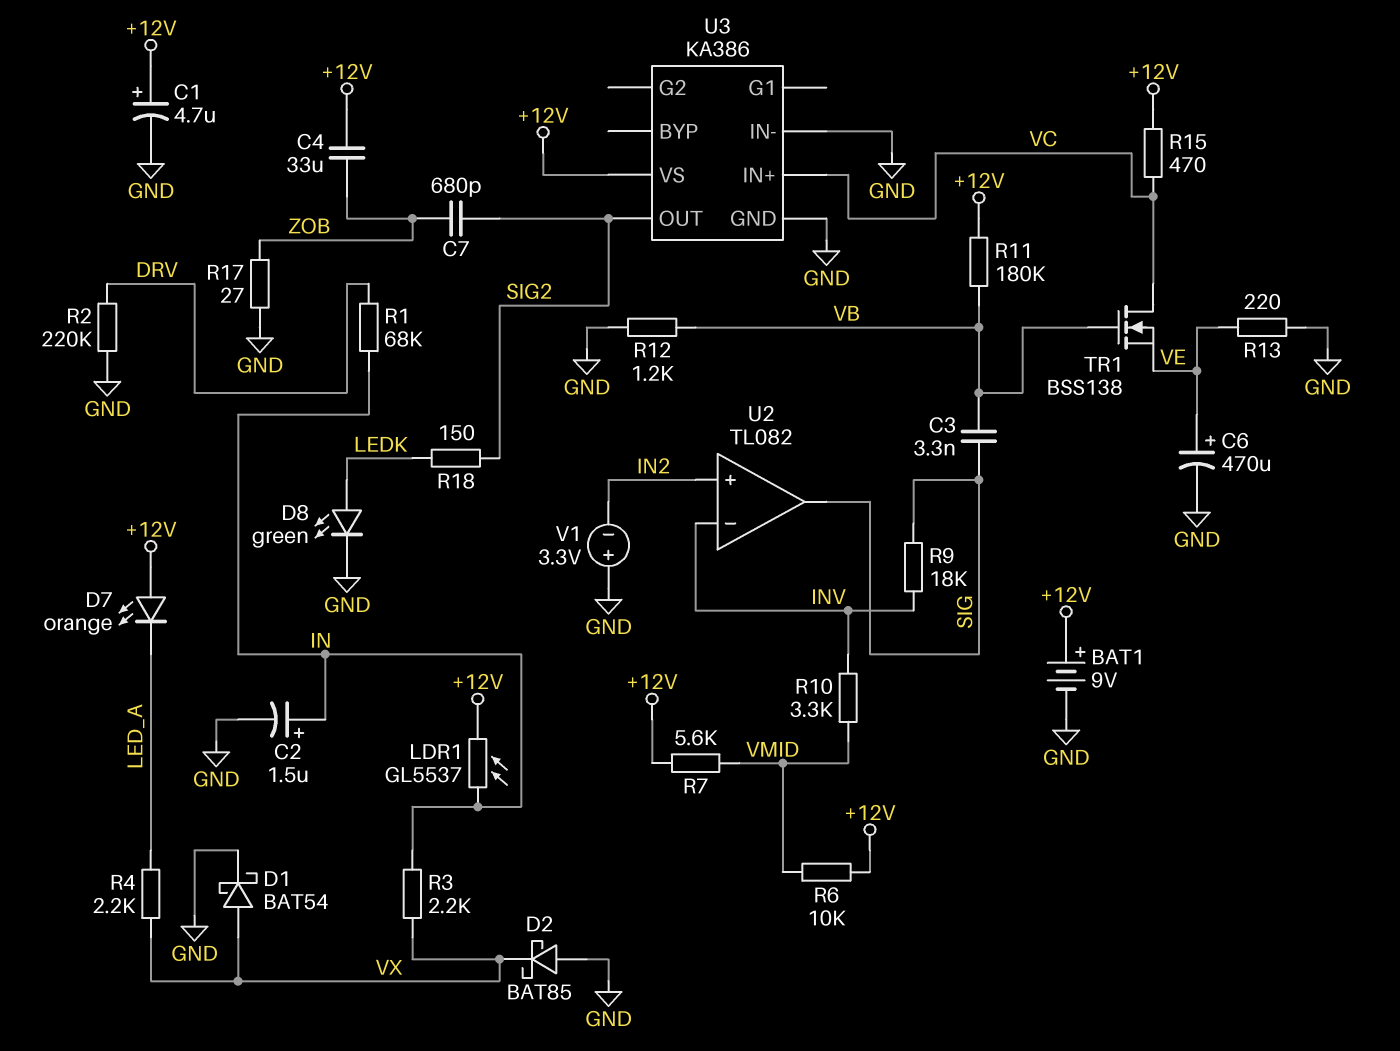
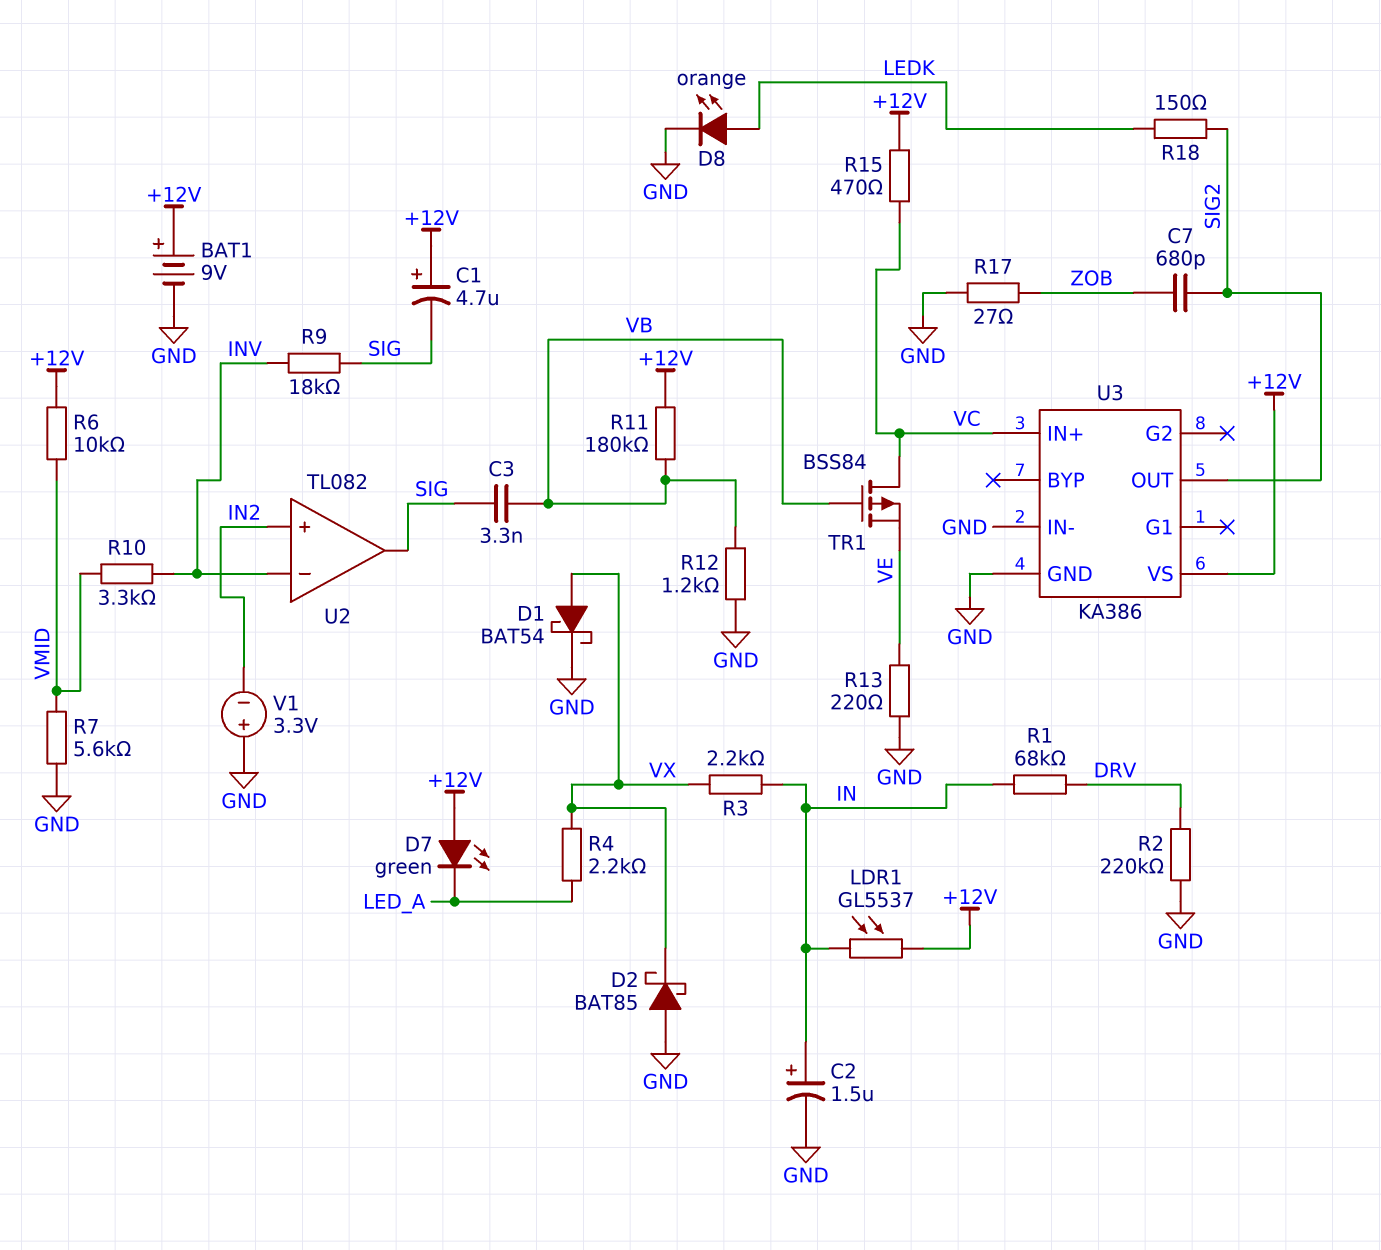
C1: 4.7uF (plus +12V, minus GND) -> 4.7uF (plus +12V, minus SIG)
C4: 33uF (+12V, ZOB) -> none
C6: 470uF (plus VE, minus GND) -> none
D7: LED orange (A +12V, K LED_A) -> LED green (A +12V, K LED_A)
D8: LED green (A LEDK, K GND) -> LED orange (A LEDK, K GND)
R7: 5.6k (+12V, VMID) -> 5.6k (GND, VMID)
TR1: NMOS BSS138 (G VB, D VC, S VE) -> PMOS BSS84 (G VB, D VC, S VE)

